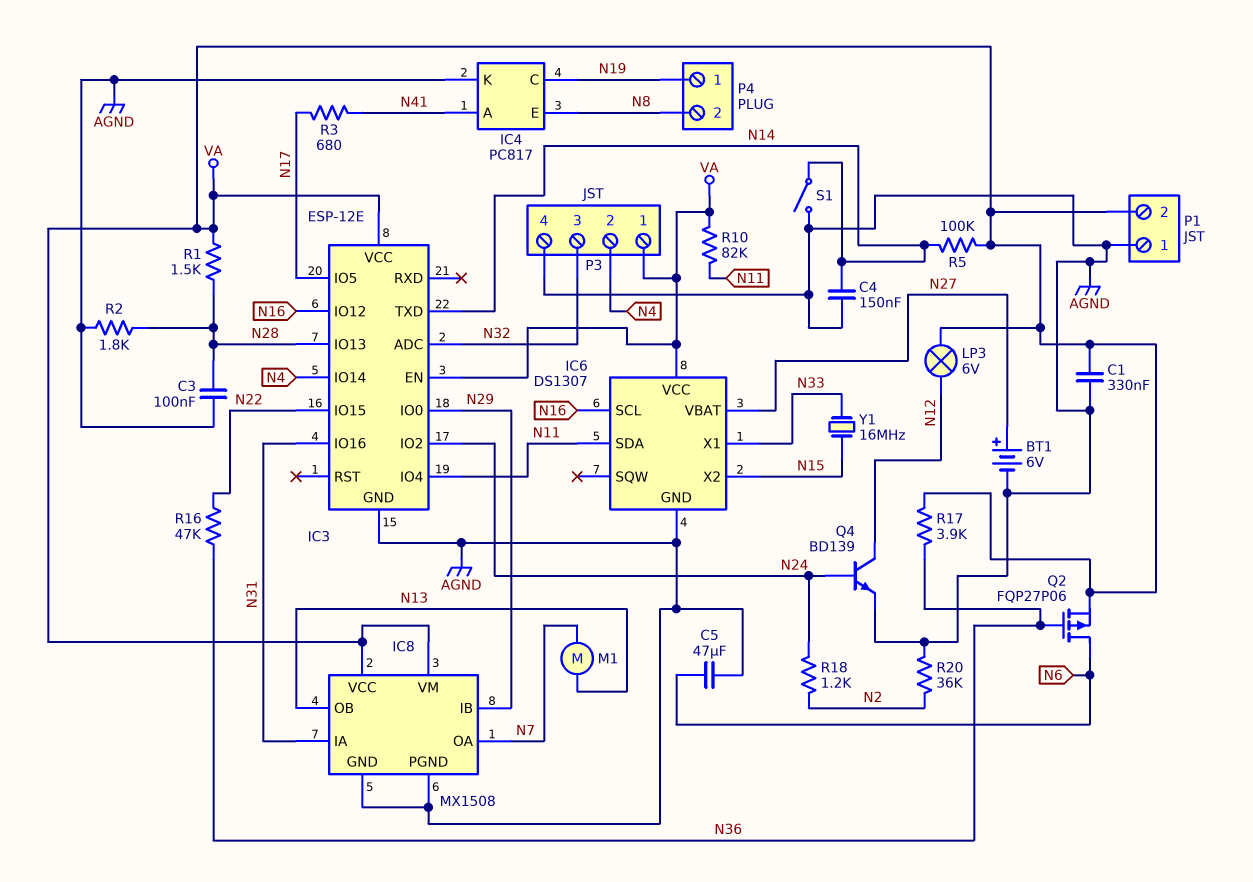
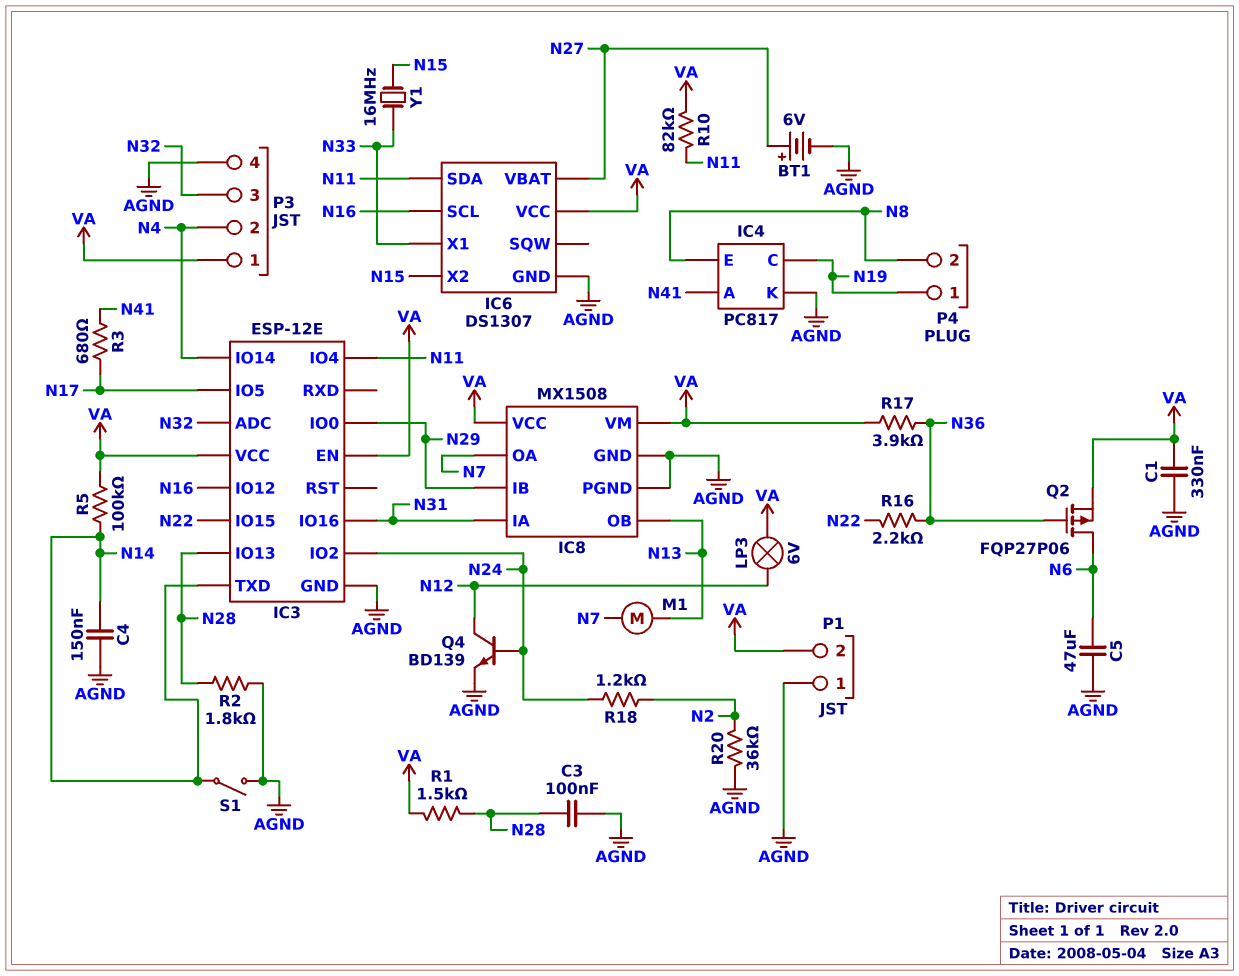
R16: 47k (N22, N36) -> 2.2k (N22, N36)

